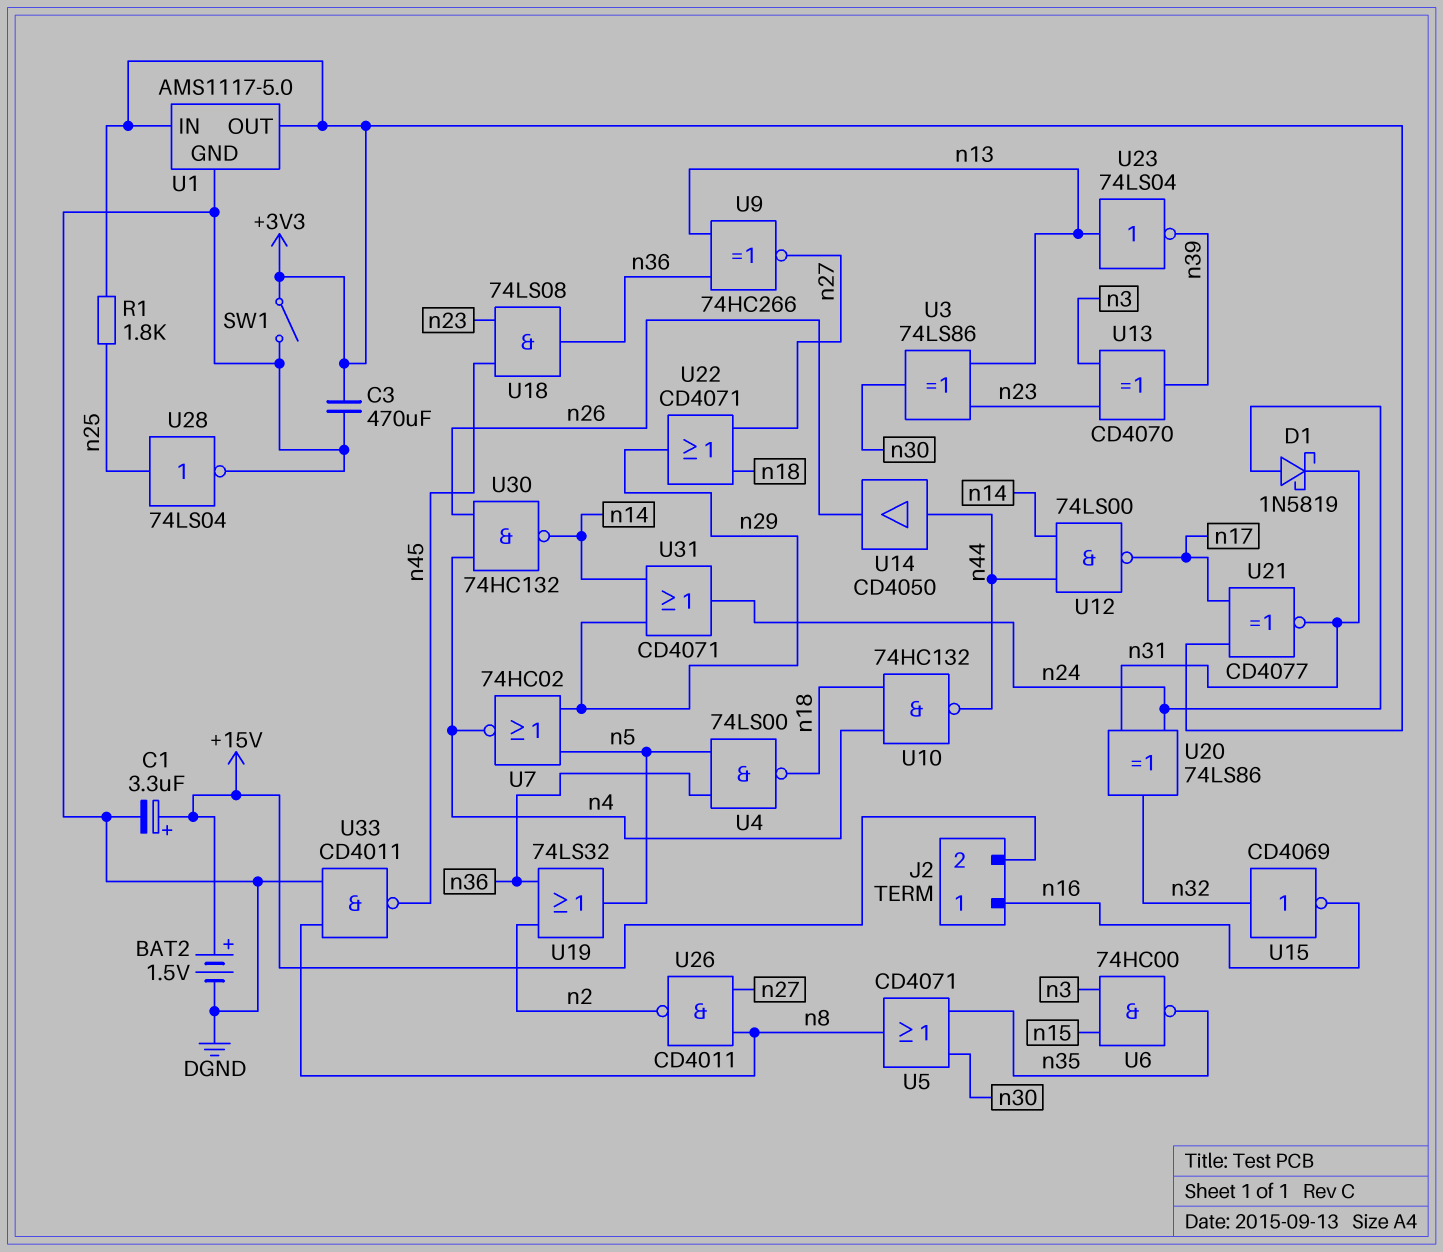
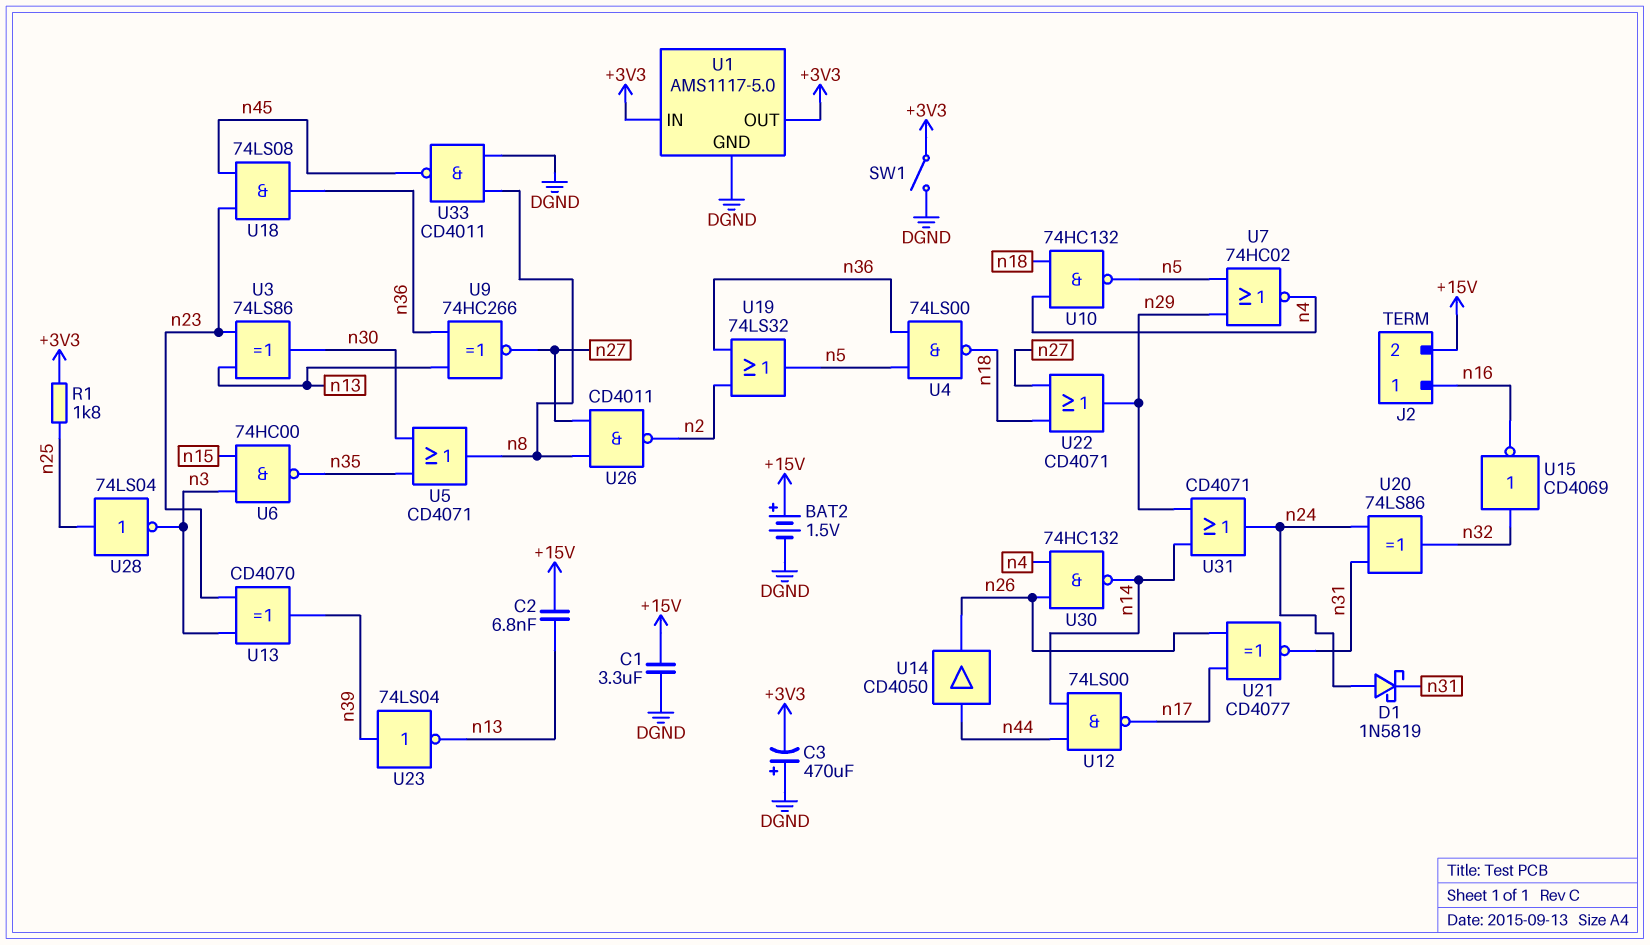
C1: 3.3uF (plus +15V, minus DGND) -> 3.3uF (+15V, DGND)
C2: none -> 6.8nF (+15V, n13)
C3: 470uF (+3V3, DGND) -> 470uF (plus DGND, minus +3V3)
U10: NAND 74HC132 (in n4, in n18, out n44) -> NAND 74HC132 (in n4, in n18, out n5)
U21: XNOR CD4077 (in +3V3, in n17, out n31) -> XNOR CD4077 (in n17, in n26, out n31)
U23: NOT 74LS04 (in n13, out n39) -> NOT 74LS04 (in n39, out n13)
U28: NOT 74LS04 (in n25, out DGND) -> NOT 74LS04 (in n25, out n3)

